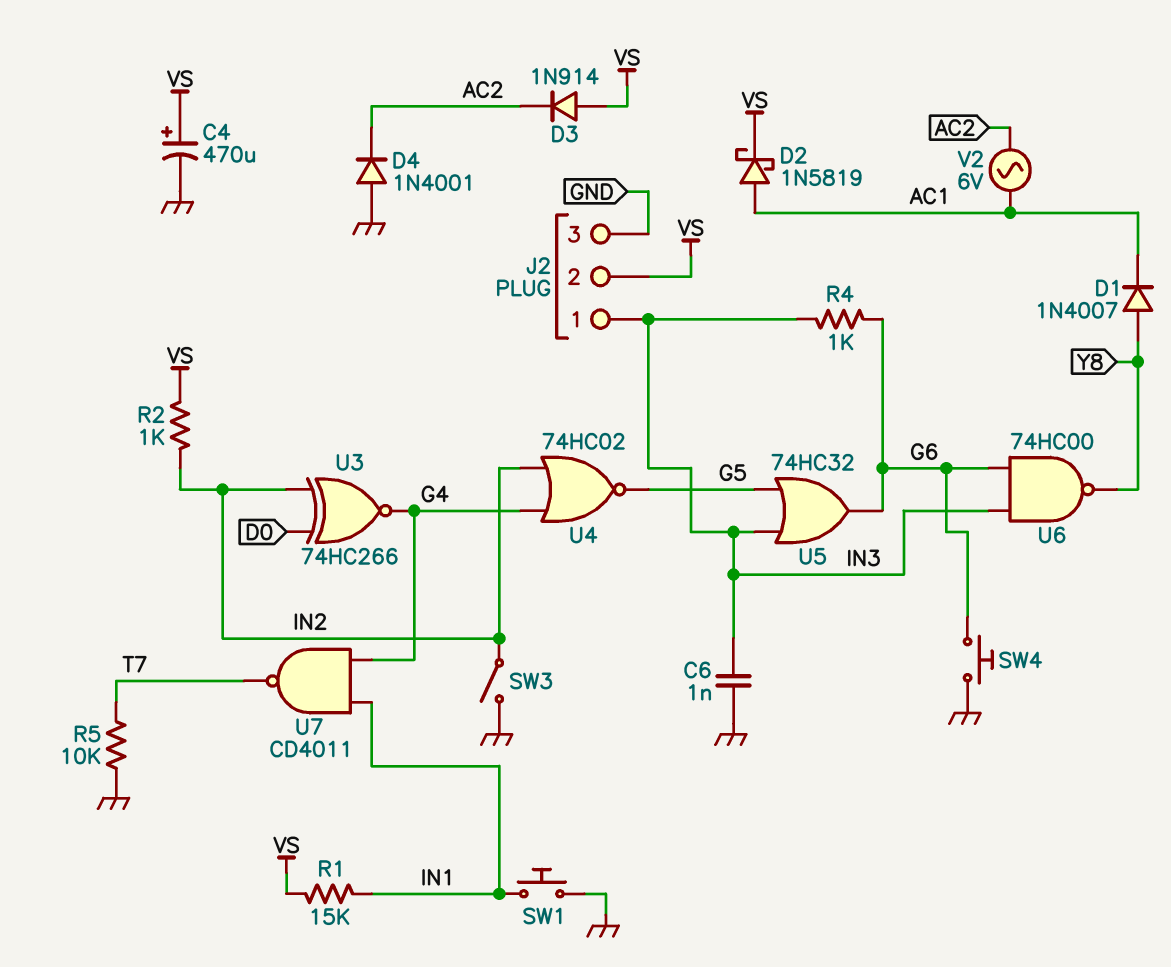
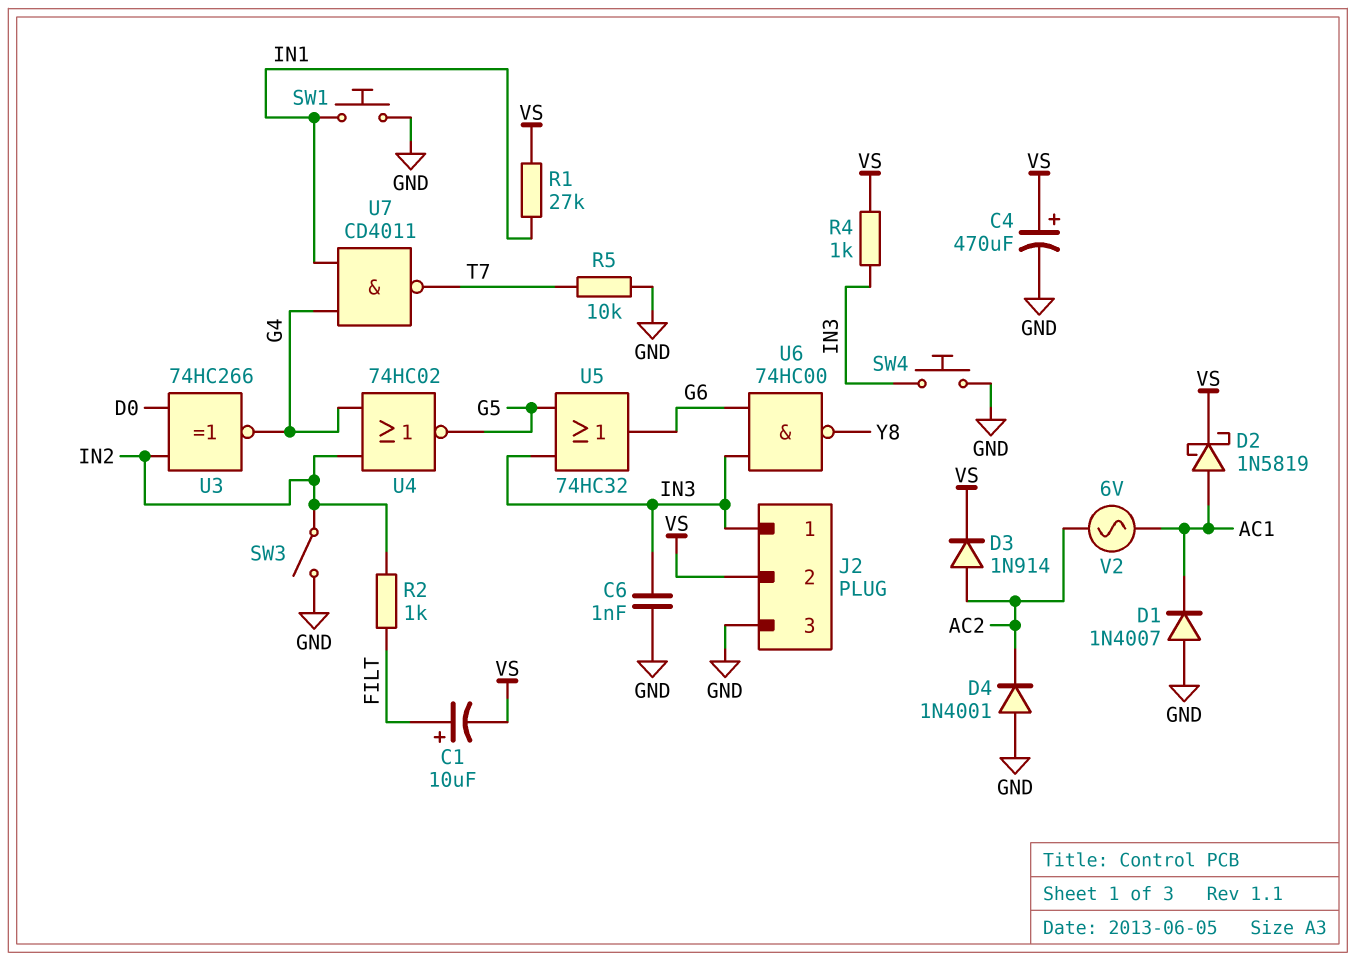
C1: none -> 10uF (plus FILT, minus VS)
D1: diode 1N4007 (A Y8, K AC1) -> diode 1N4007 (A GND, K AC1)
D3: diode 1N914 (A VS, K AC2) -> diode 1N914 (A AC2, K VS)
R1: 15k (IN1, VS) -> 27k (IN1, VS)
R2: 1k (IN2, VS) -> 1k (FILT, IN2)
R4: 1k (G6, IN3) -> 1k (IN3, VS)
SW4: button (G6, GND) -> button (GND, IN3)

